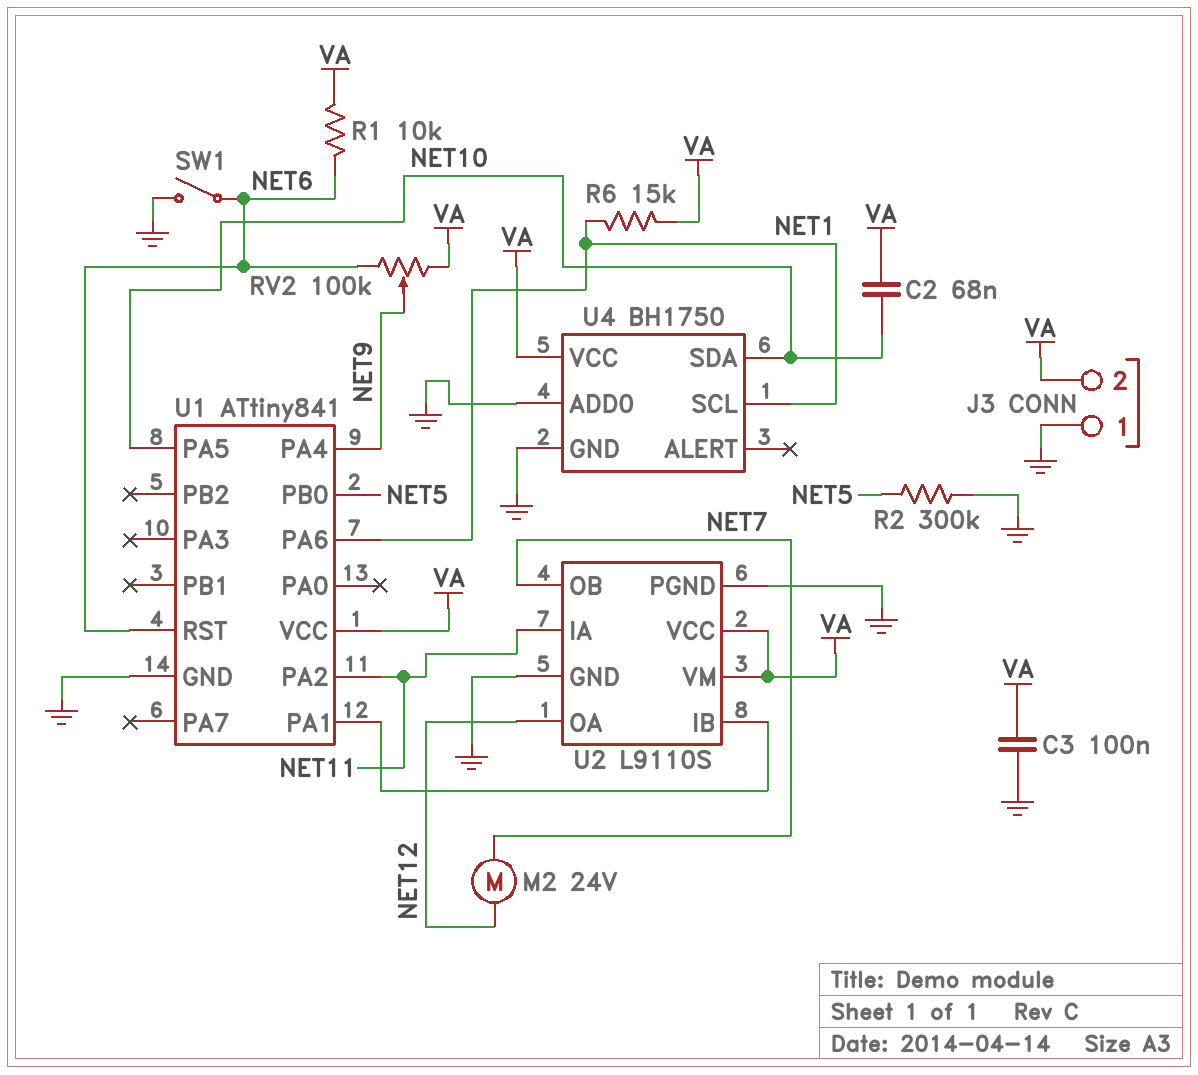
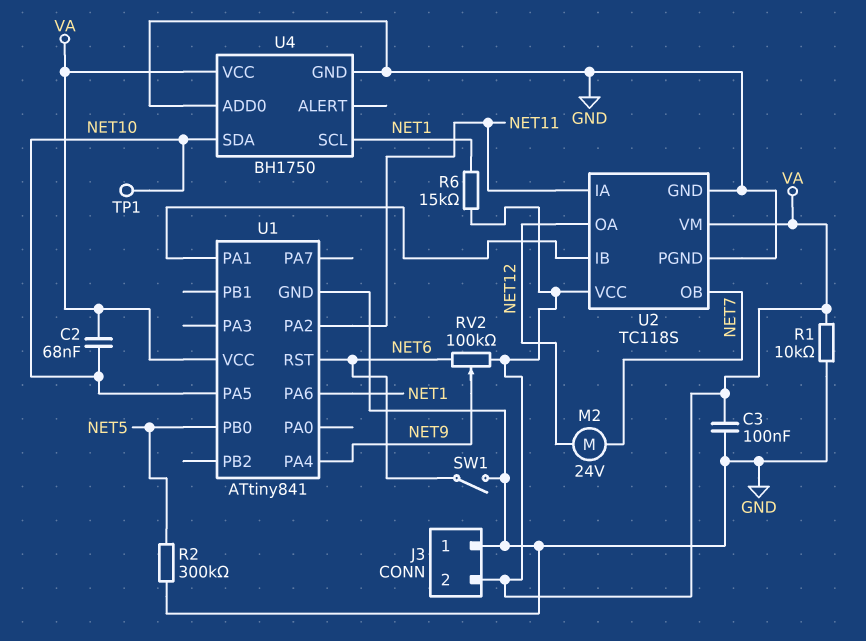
R1: 10k (NET6, VA) -> 10k (GND, VA)
TP1: none -> test point (NET10)
U2: L9110S -> TC118S

